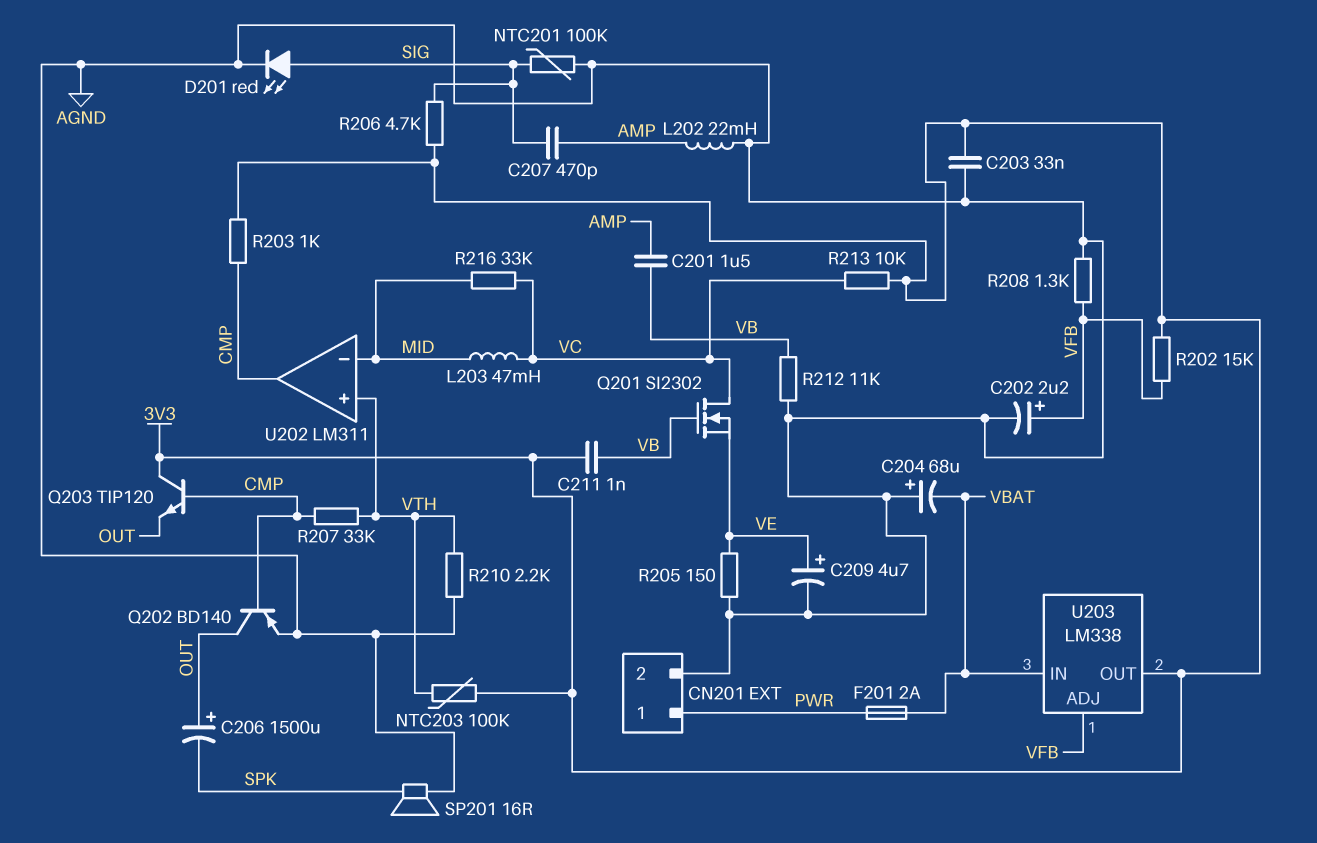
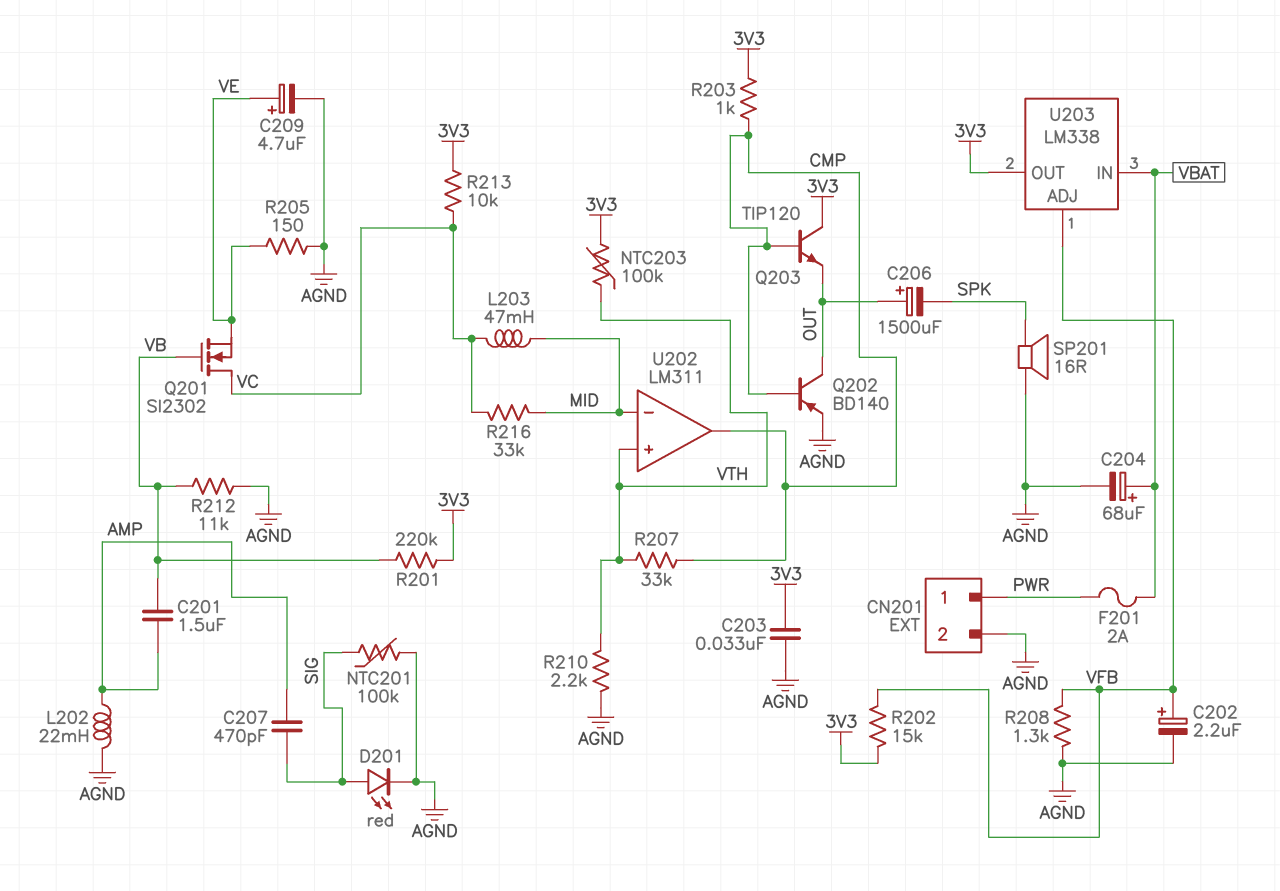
C204: 68uF (plus AGND, minus VBAT) -> 68uF (plus VBAT, minus AGND)
C211: 1nF (3V3, VB) -> none
R201: none -> 220k (3V3, VB)
R206: 4.7k (3V3, SIG) -> none

